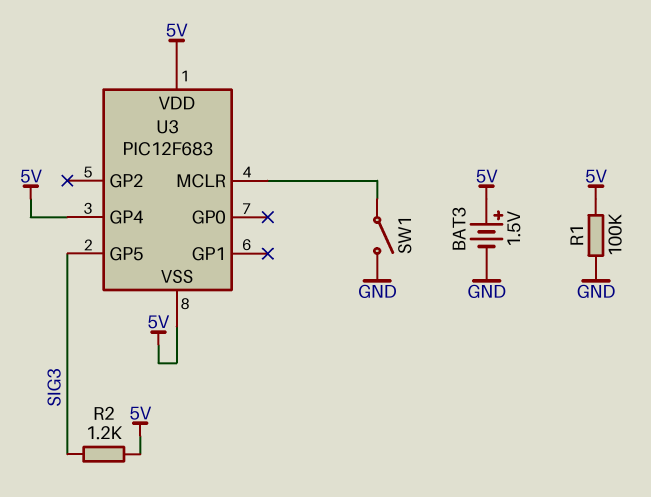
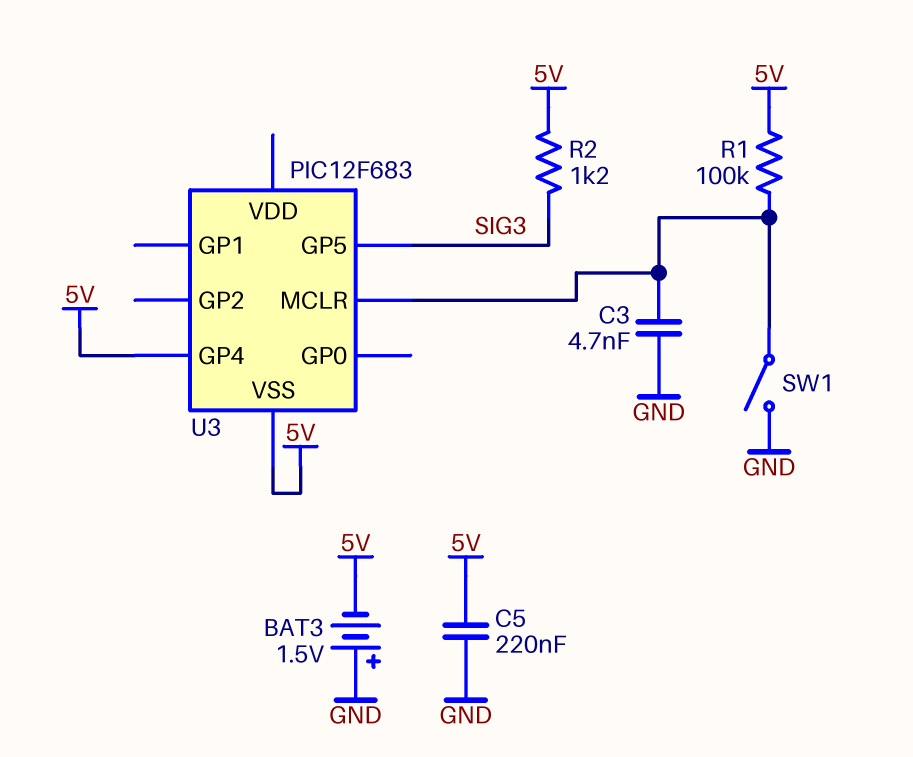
BAT3: 1.5V (plus 5V, minus GND) -> 1.5V (plus GND, minus 5V)
C3: none -> 4.7nF (GND, U3/MCLR)
C5: none -> 220nF (5V, GND)
R1: 100k (5V, GND) -> 100k (5V, U3/MCLR)
U3 pin VDD: 5V -> none

